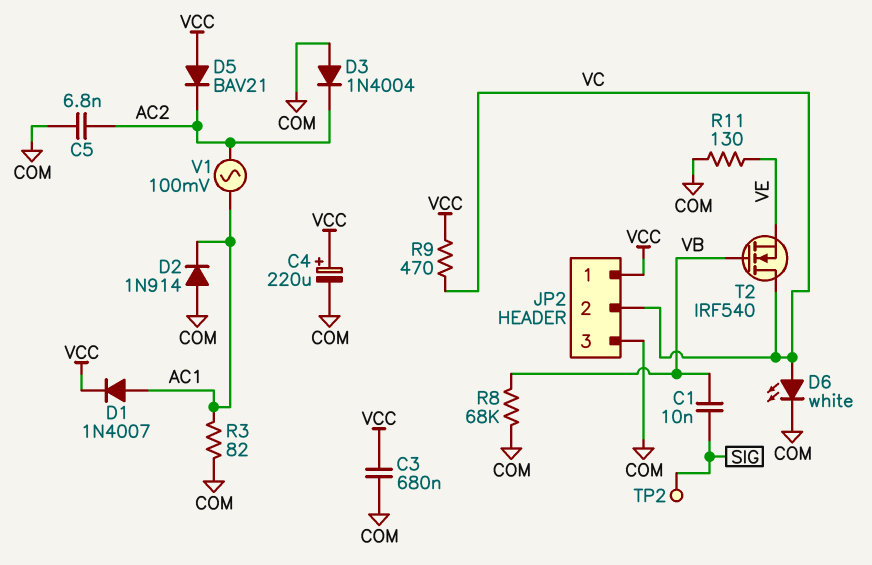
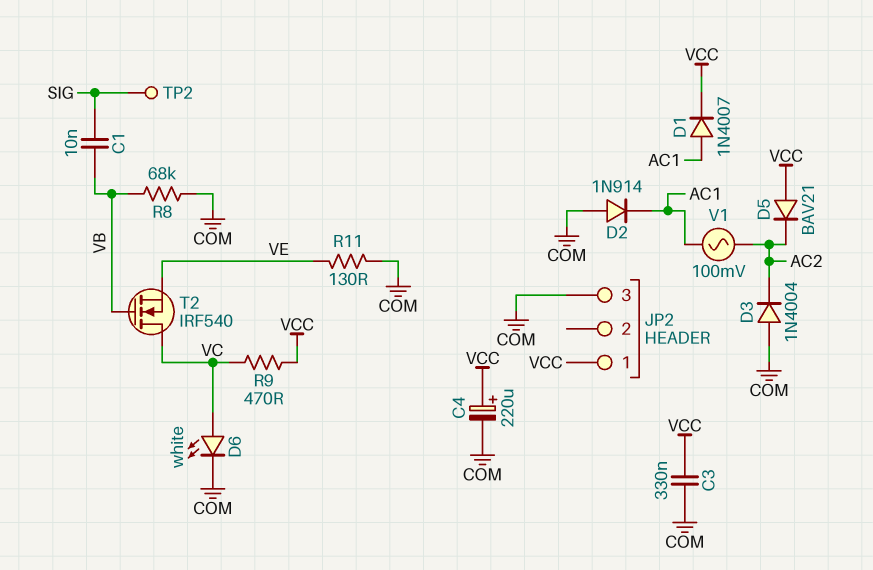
C3: 680nF (COM, VCC) -> 330nF (COM, VCC)
C5: 6.8nF (AC2, COM) -> none
JP2 pin 2: VC -> none
R3: 82 (AC1, COM) -> none

